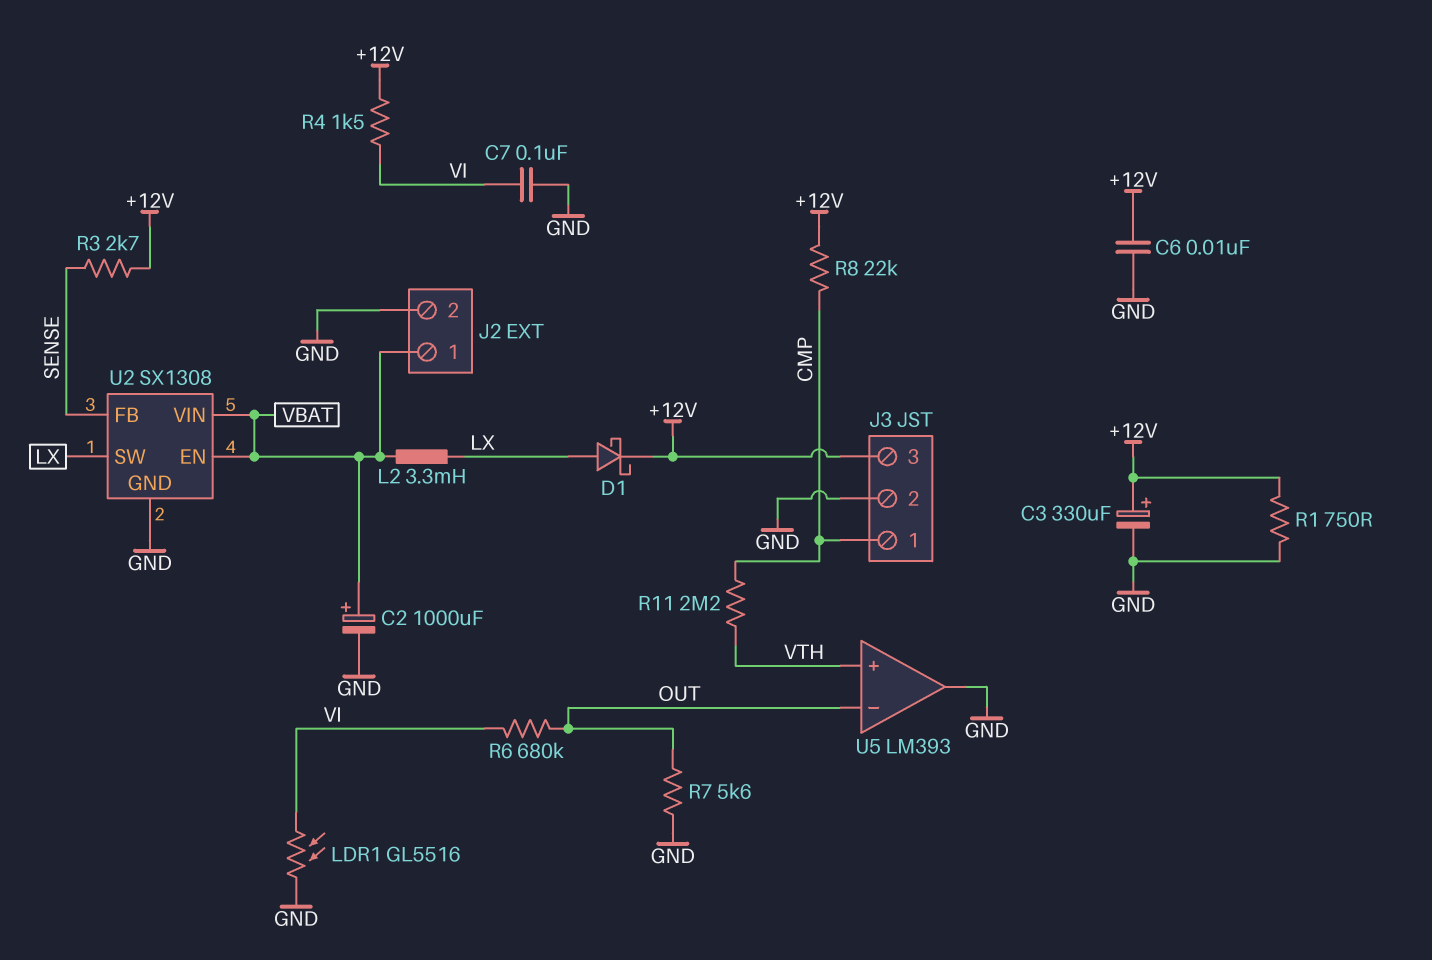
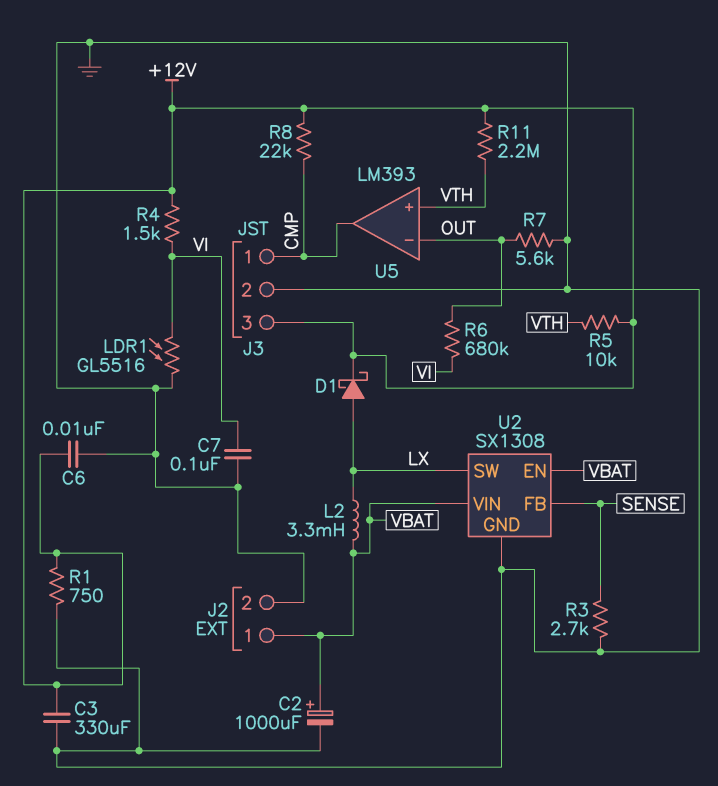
C3: 330uF (plus +12V, minus GND) -> 330uF (+12V, GND)
R3: 2.7k (+12V, SENSE) -> 2.7k (GND, SENSE)
R5: none -> 10k (+12V, VTH)
R11: 2.2M (CMP, VTH) -> 2.2M (+12V, VTH)
U5 pin out: GND -> CMP

